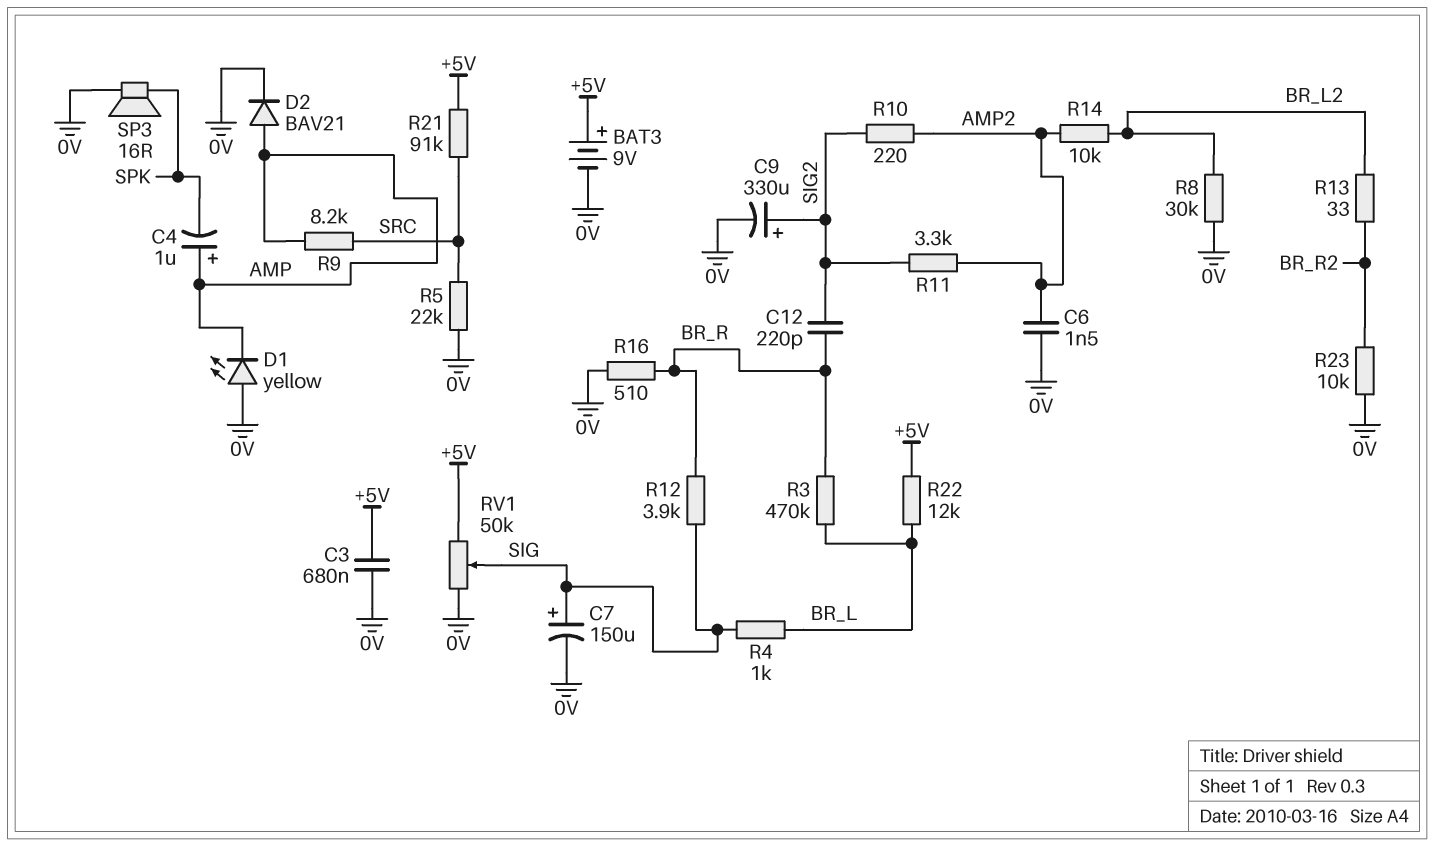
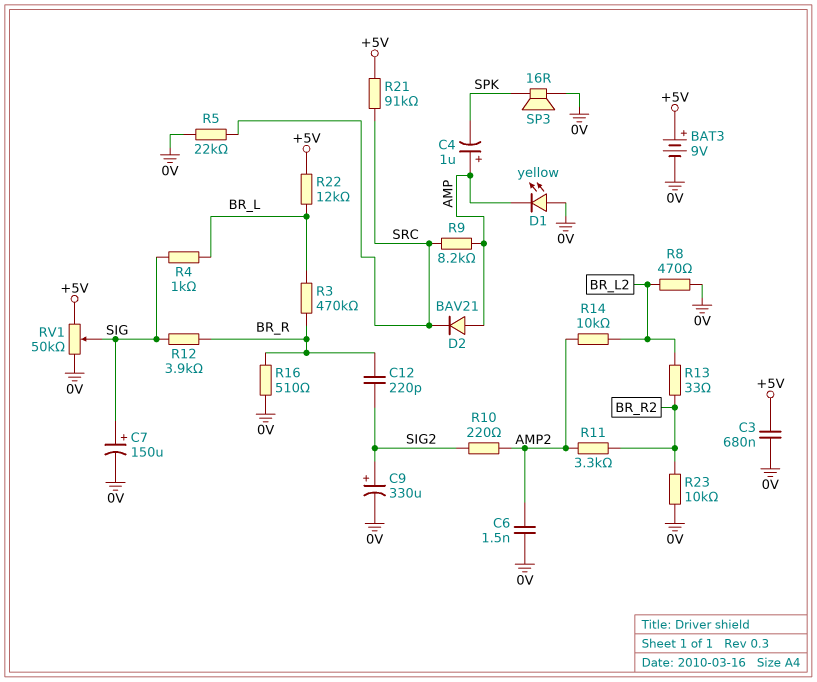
D2: diode BAV21 (A AMP, K 0V) -> diode BAV21 (A AMP, K SRC)
R8: 30k (0V, BR_L2) -> 470 (0V, BR_L2)
R11: 3.3k (AMP2, SIG2) -> 3.3k (AMP2, BR_R2)

